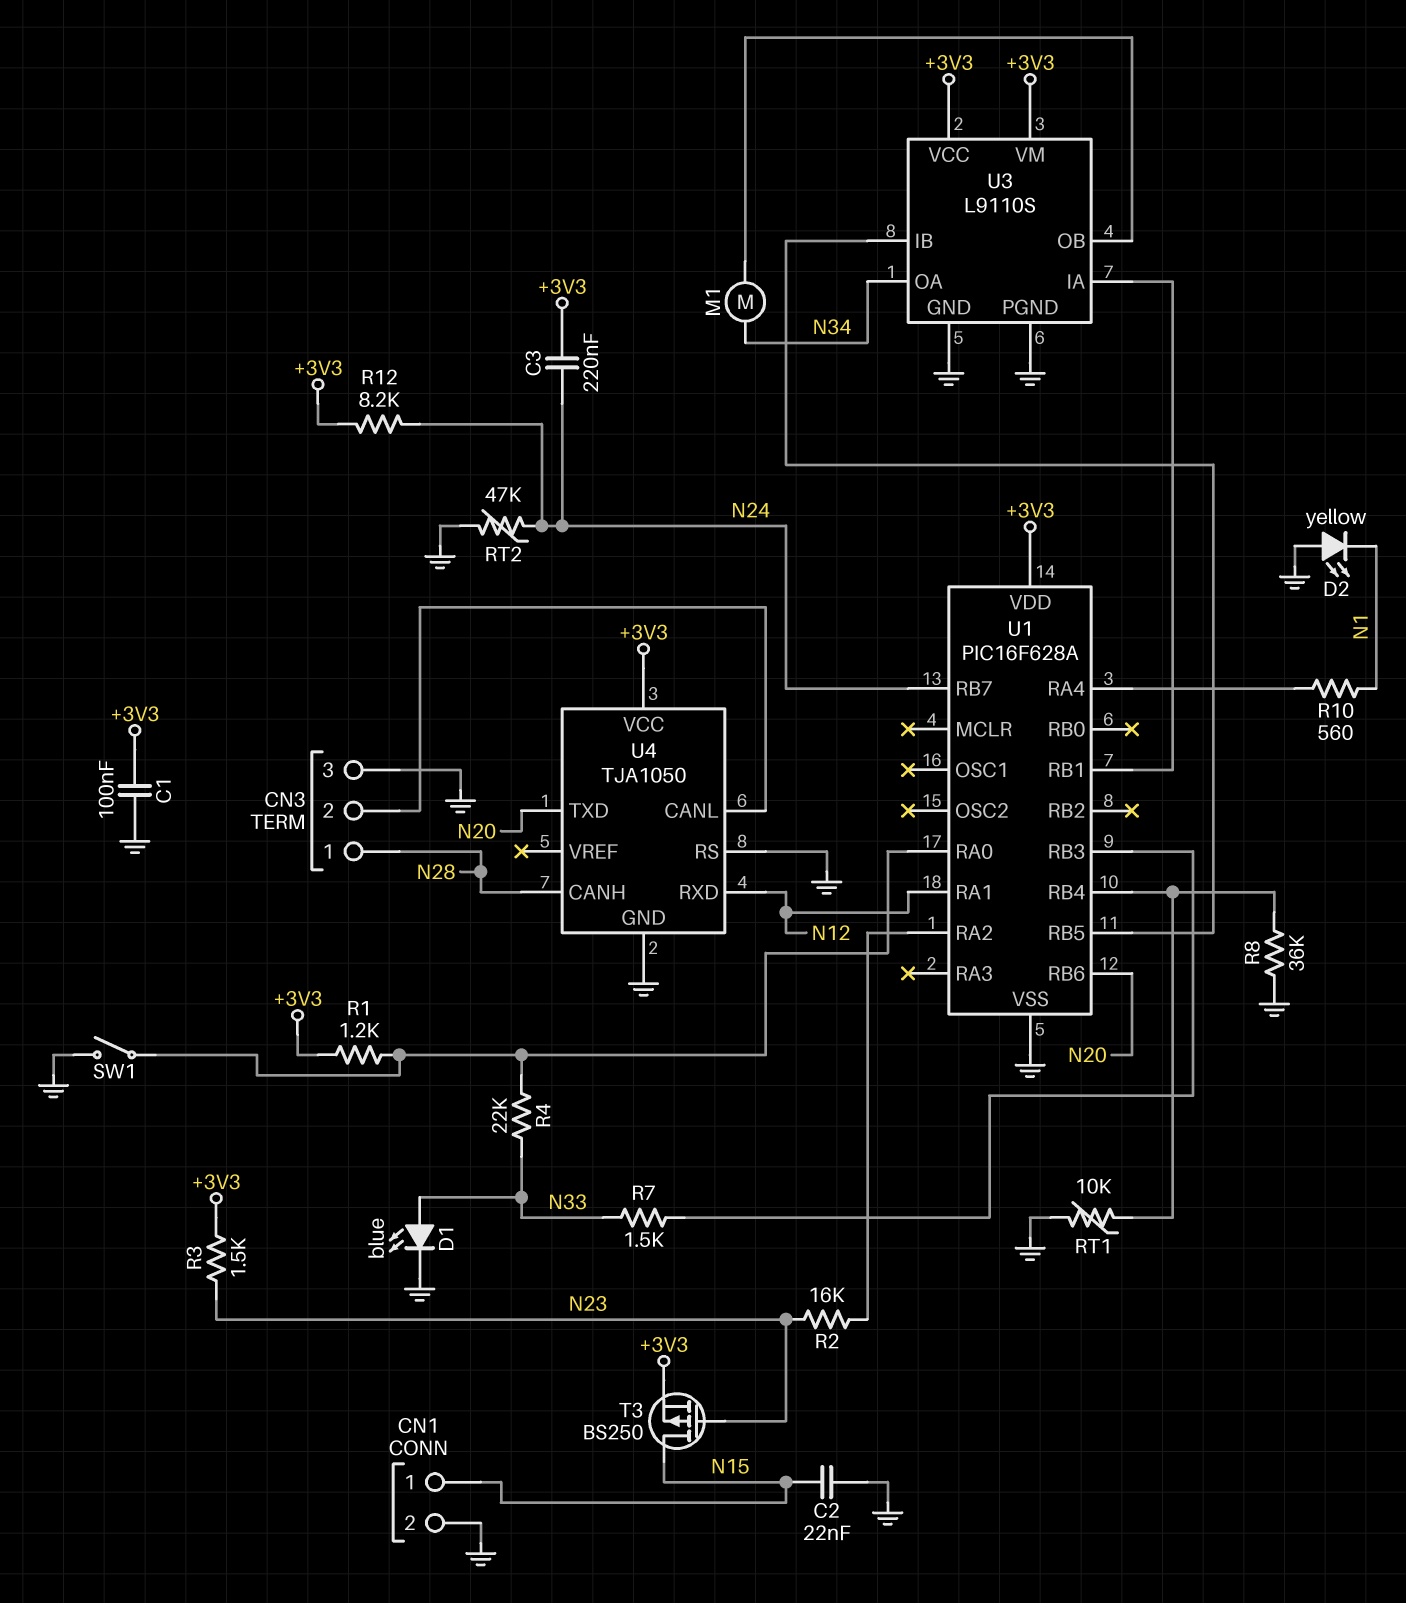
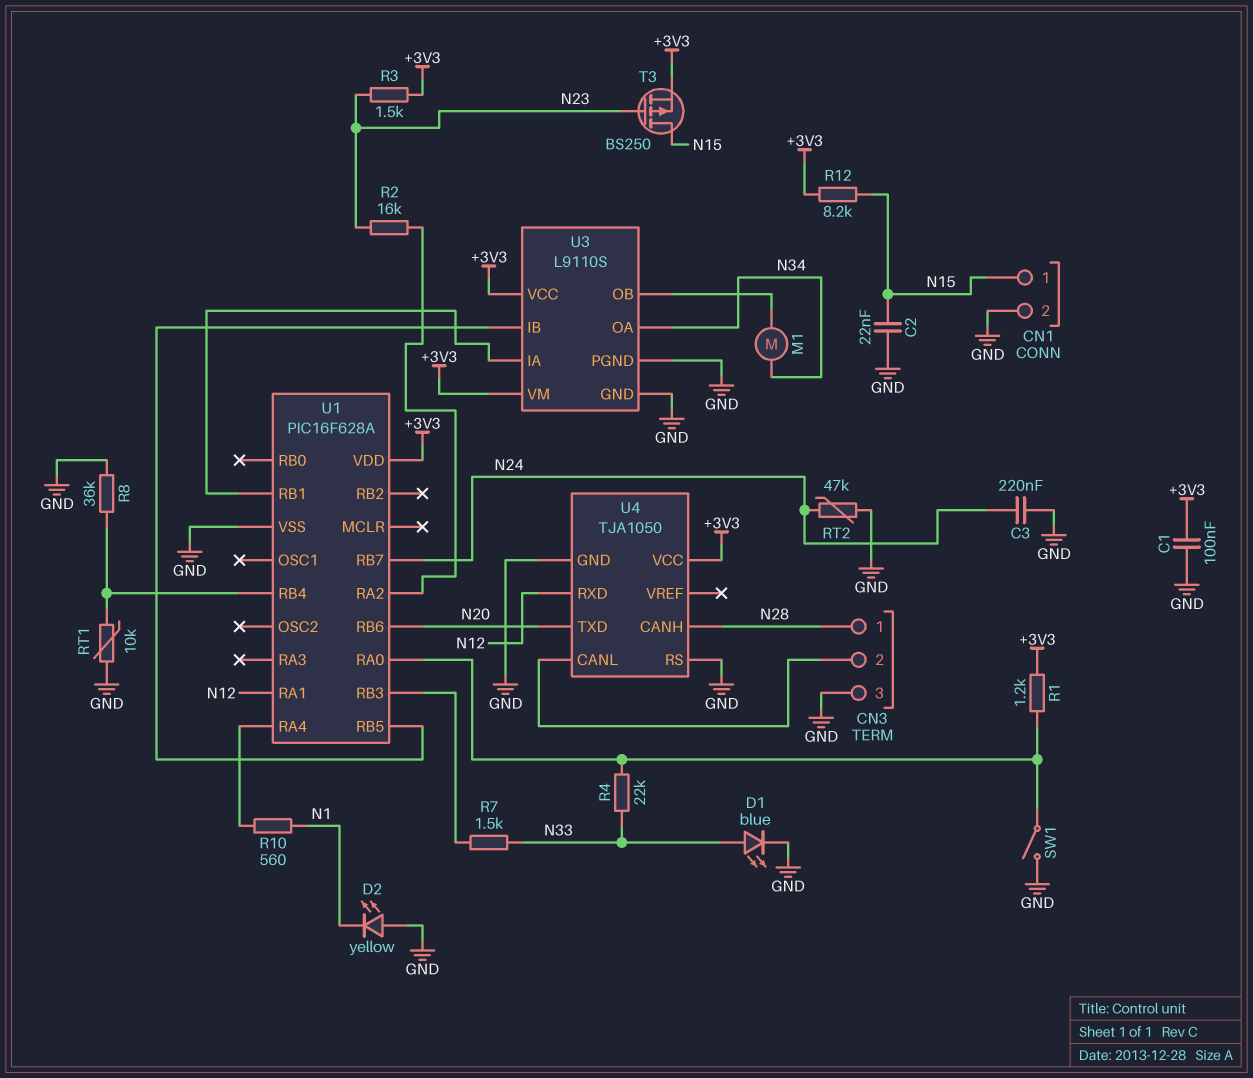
C3: 220nF (+3V3, N24) -> 220nF (GND, N24)
R12: 8.2k (+3V3, N24) -> 8.2k (+3V3, N15)

